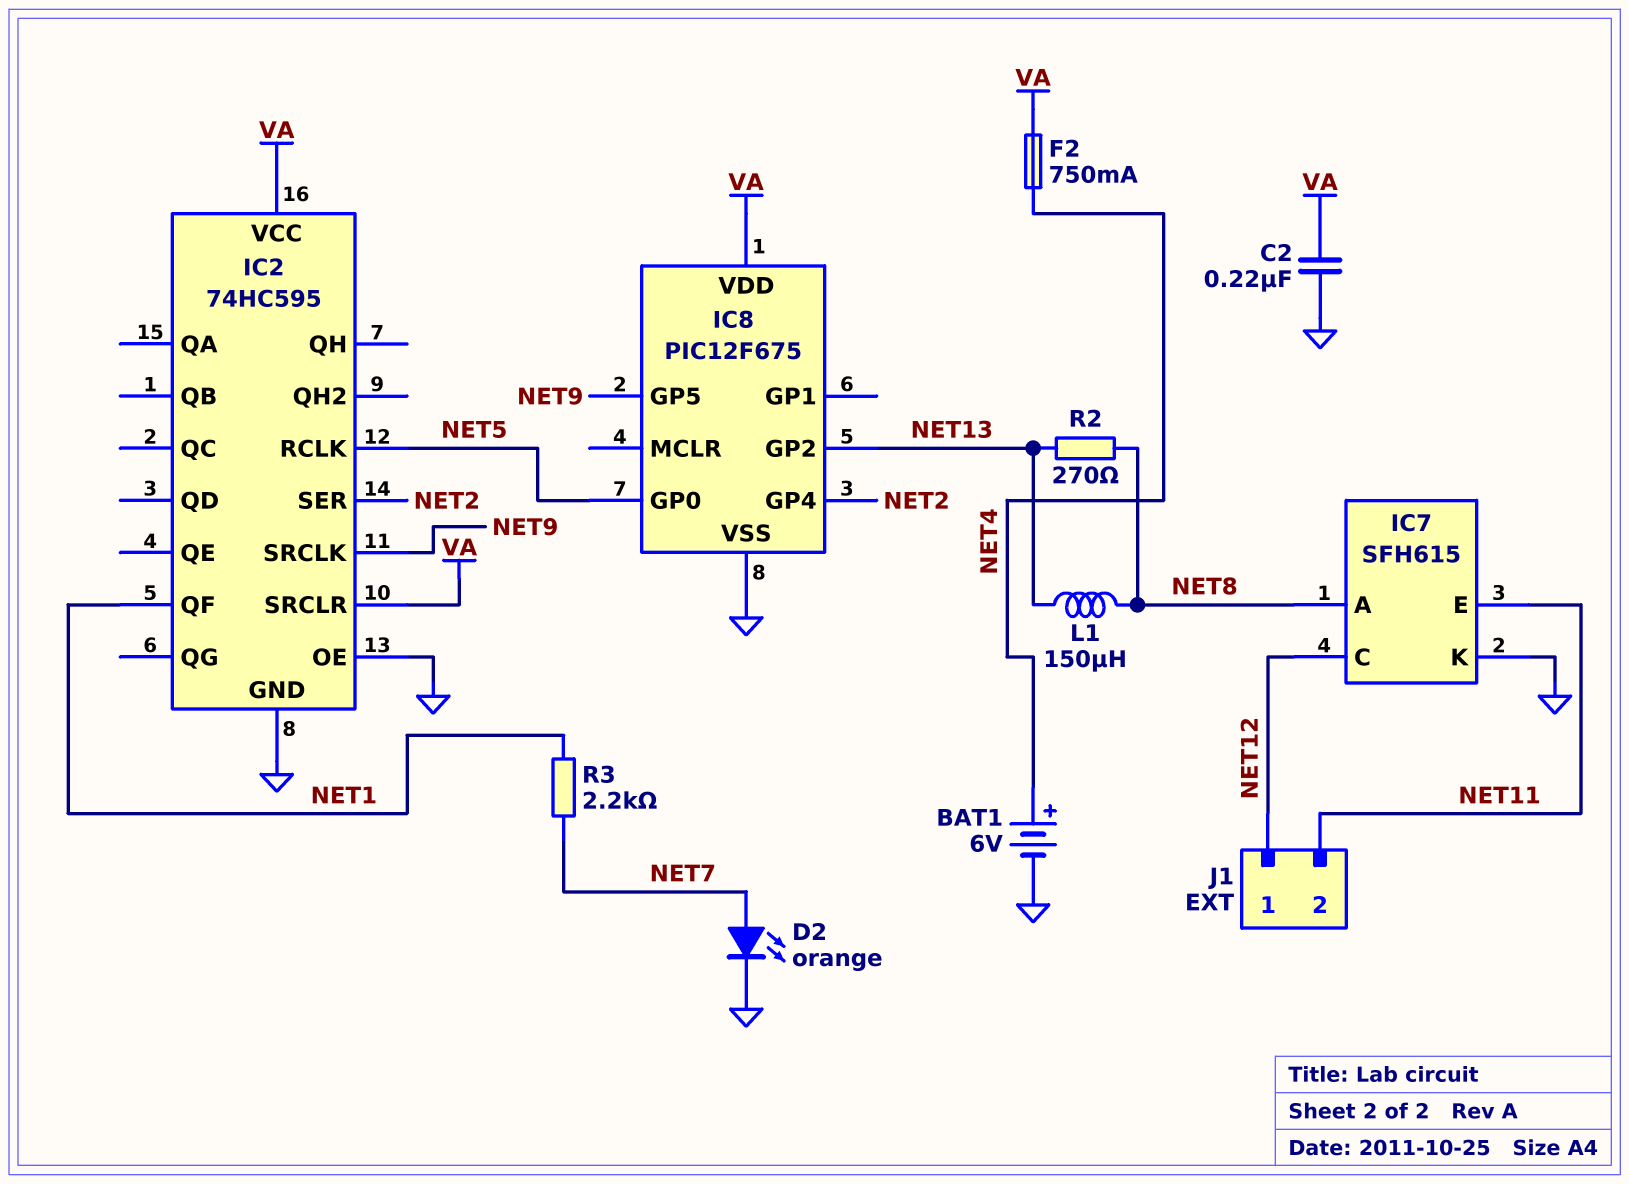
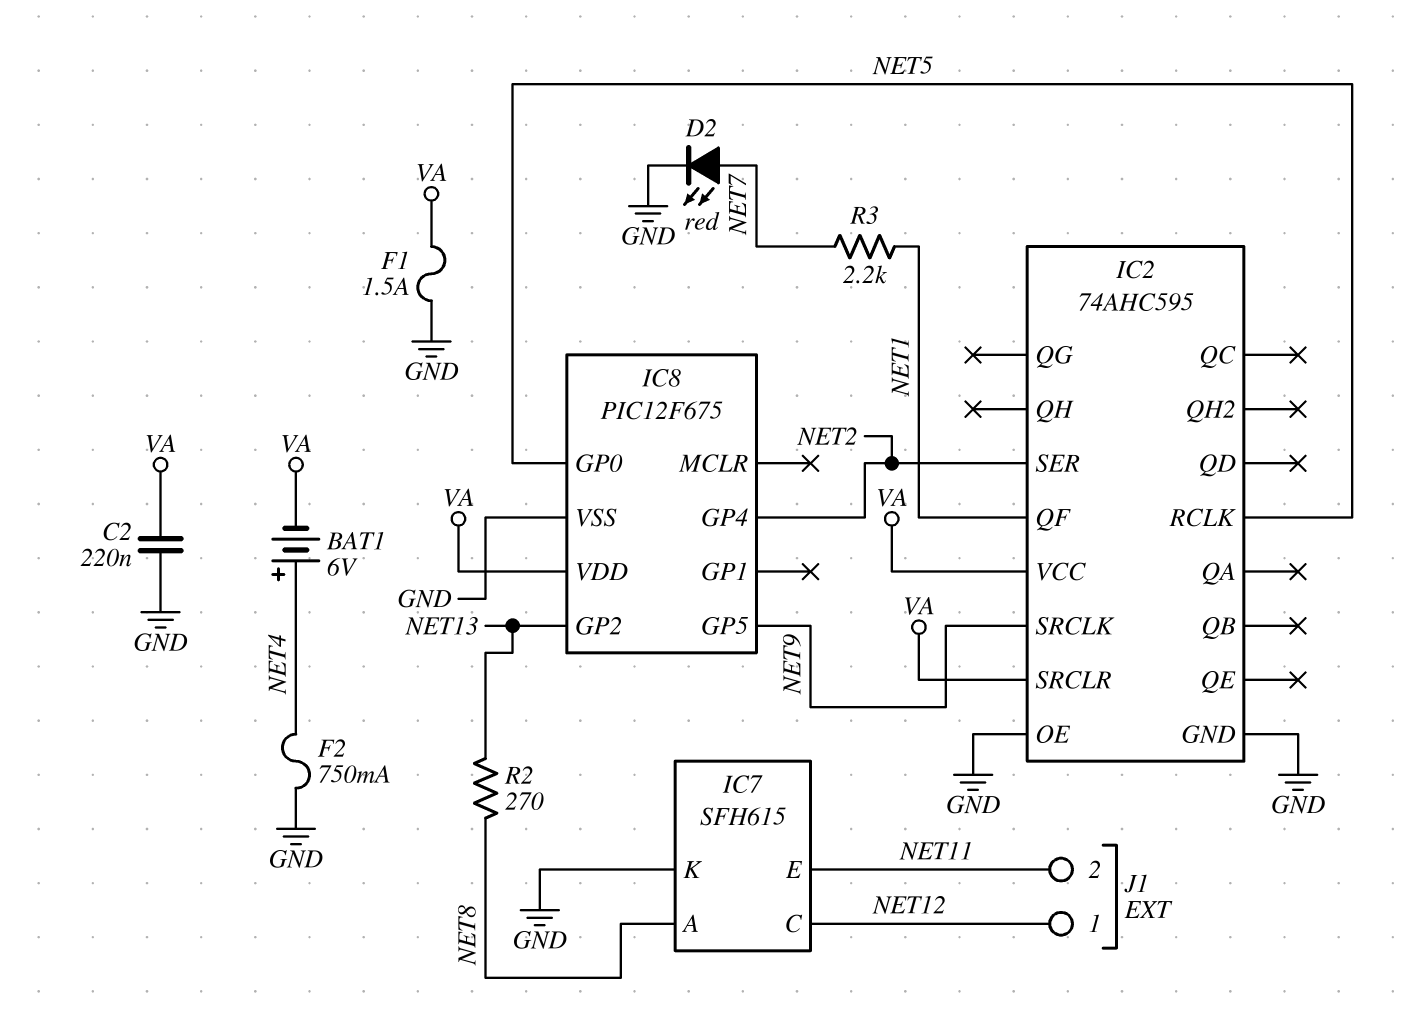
BAT1: 6V (plus NET4, minus GND) -> 6V (plus NET4, minus VA)
D2: LED orange (A NET7, K GND) -> LED red (A NET7, K GND)
F1: none -> 1.5A (GND, VA)
F2: 750mA (NET4, VA) -> 750mA (GND, NET4)
IC2: 74HC595 -> 74AHC595
L1: 150uH (NET8, NET13) -> none

